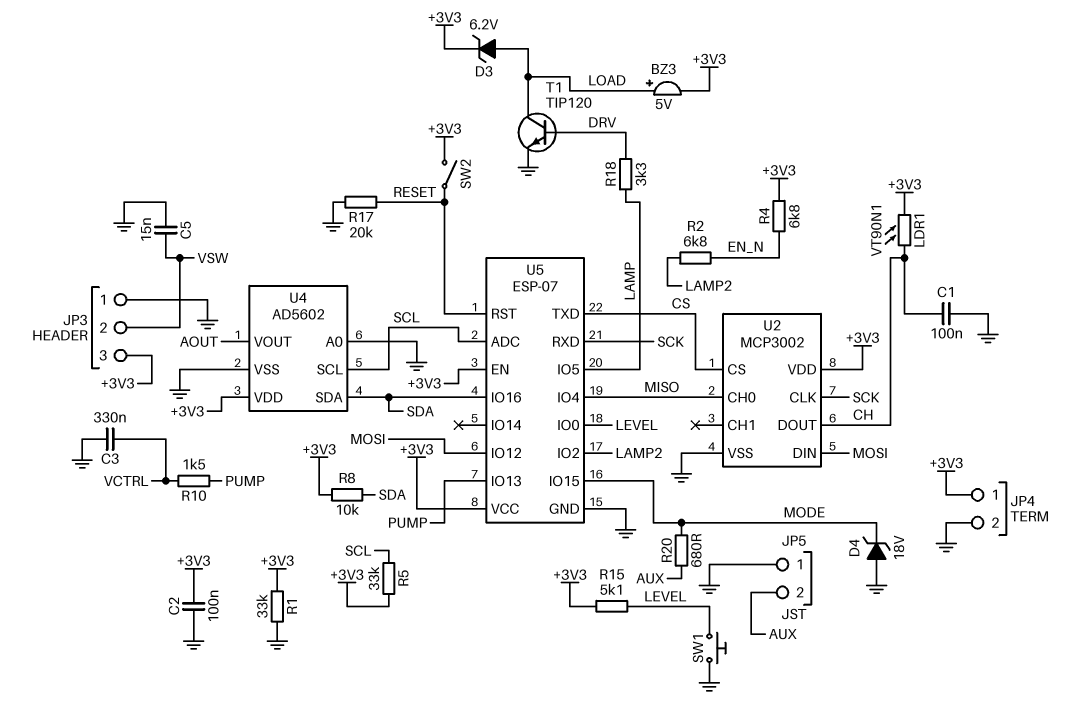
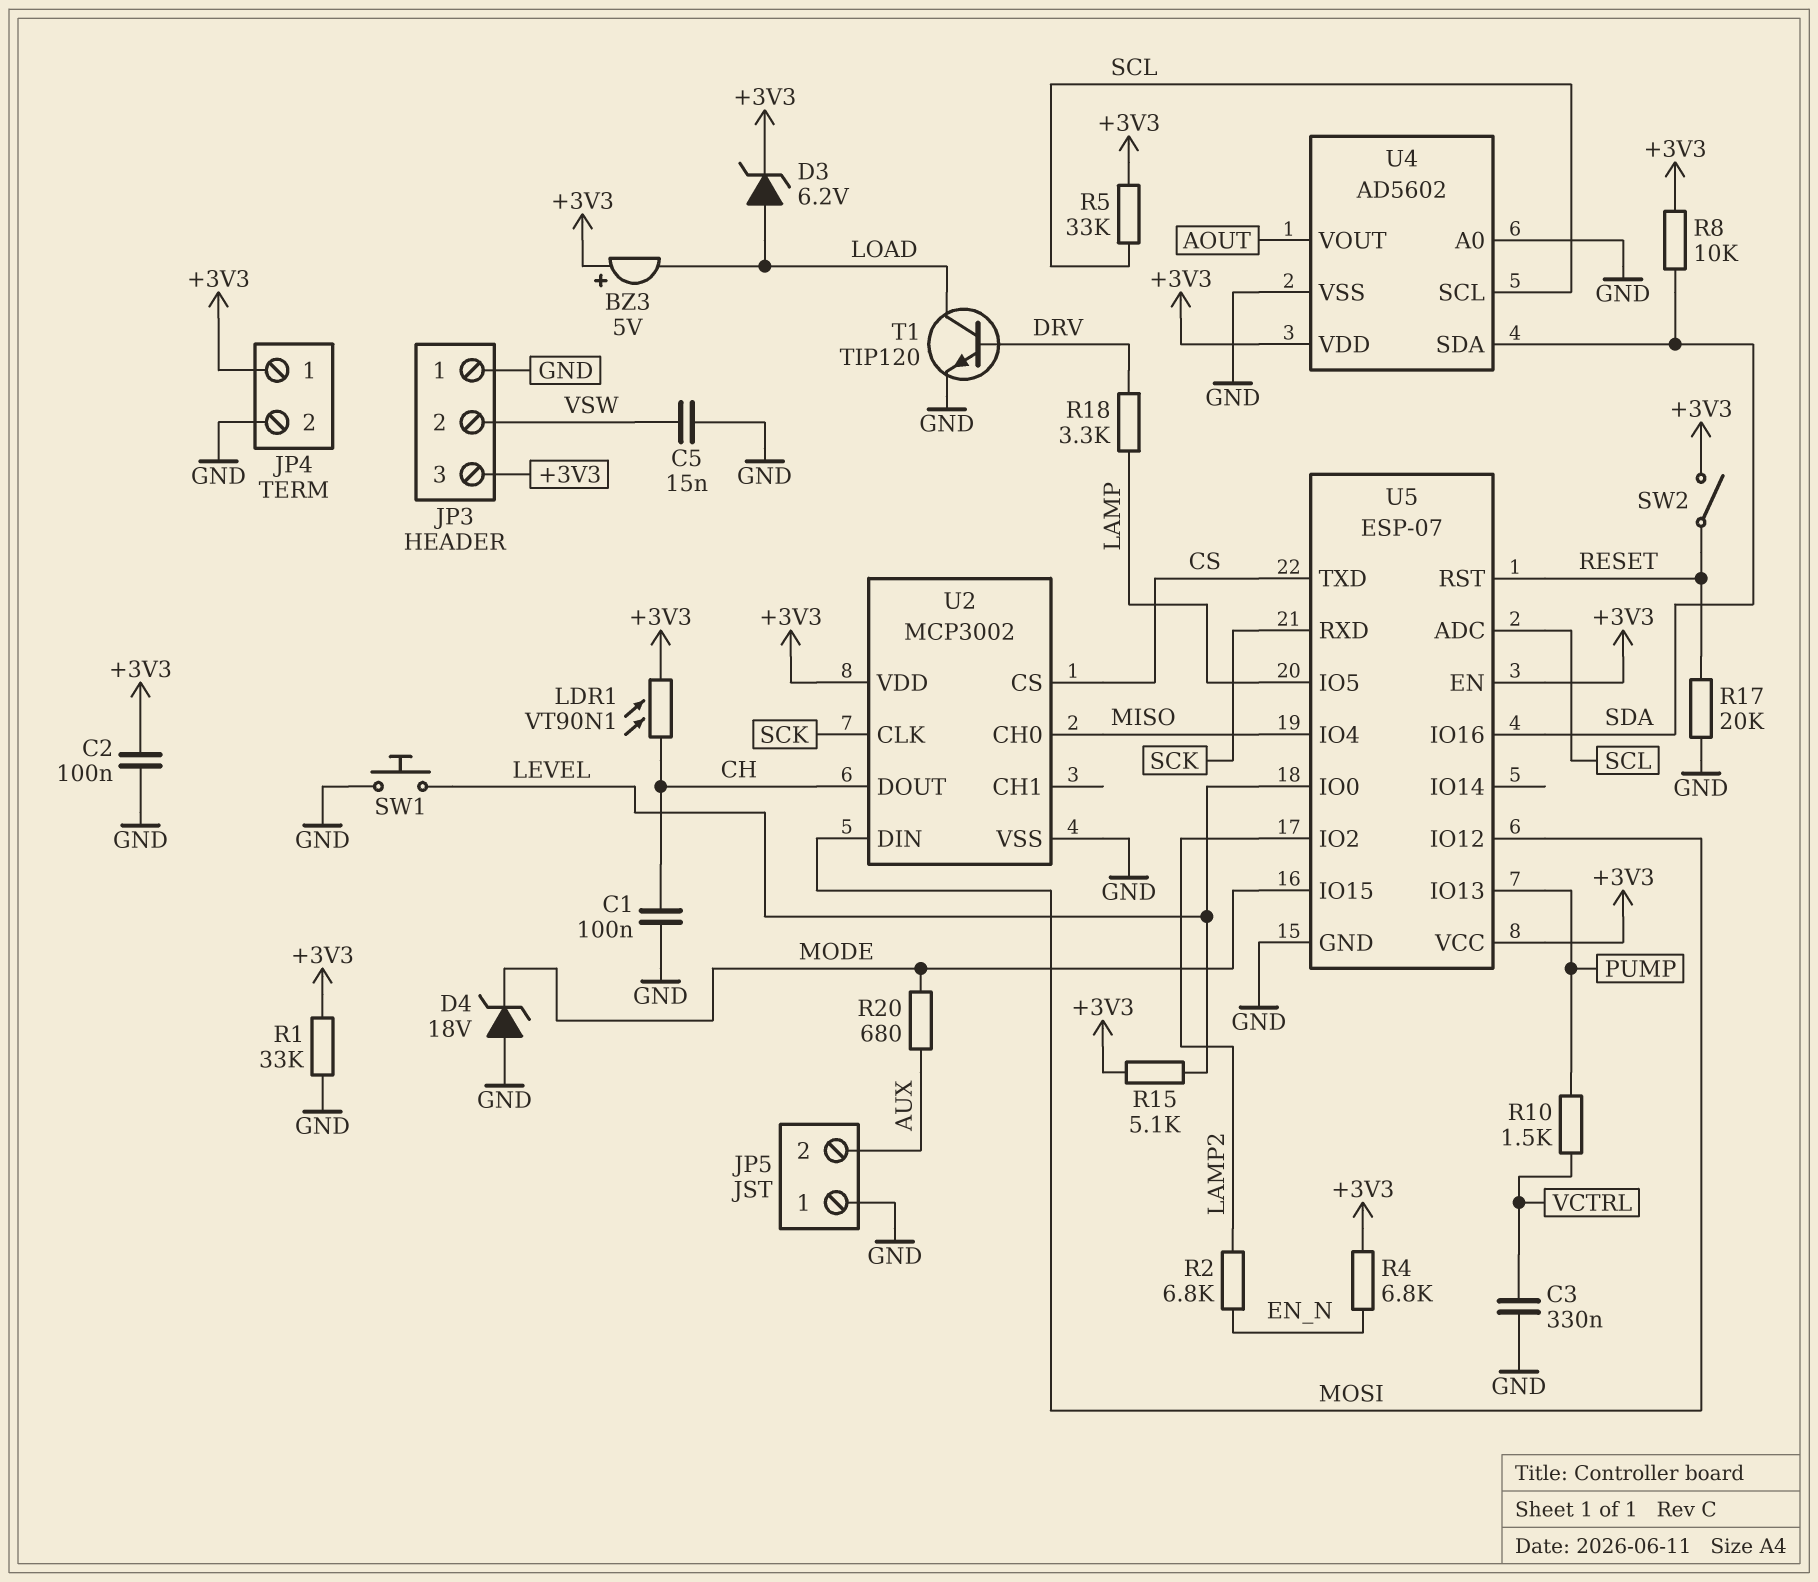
BZ3: buzzer 5V (plus LOAD, minus +3V3) -> buzzer 5V (plus +3V3, minus LOAD)

